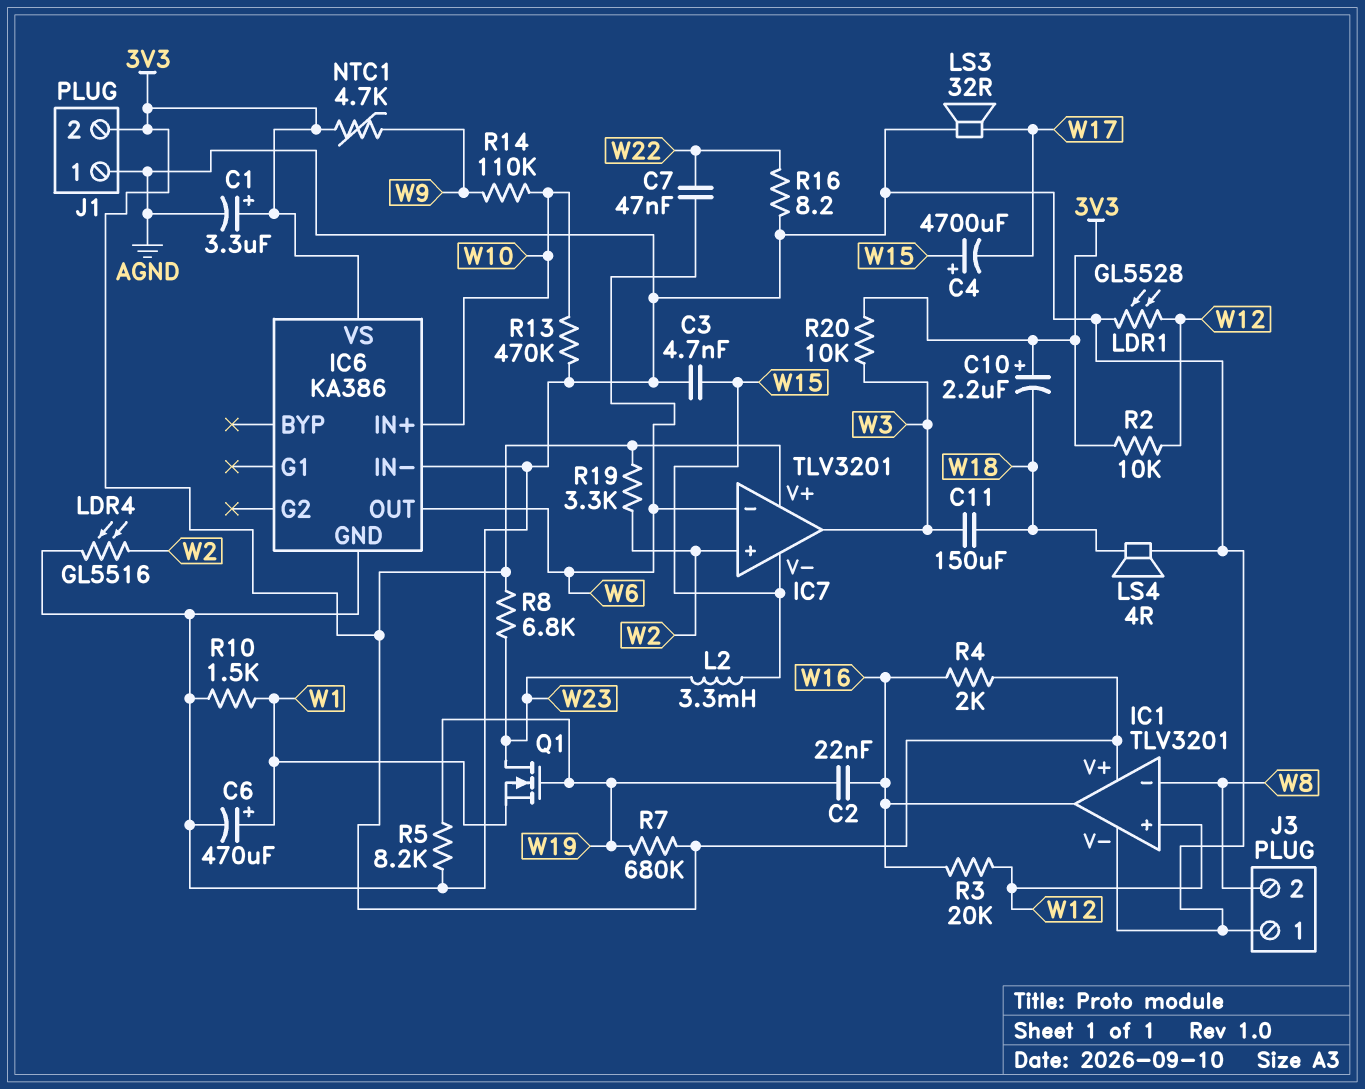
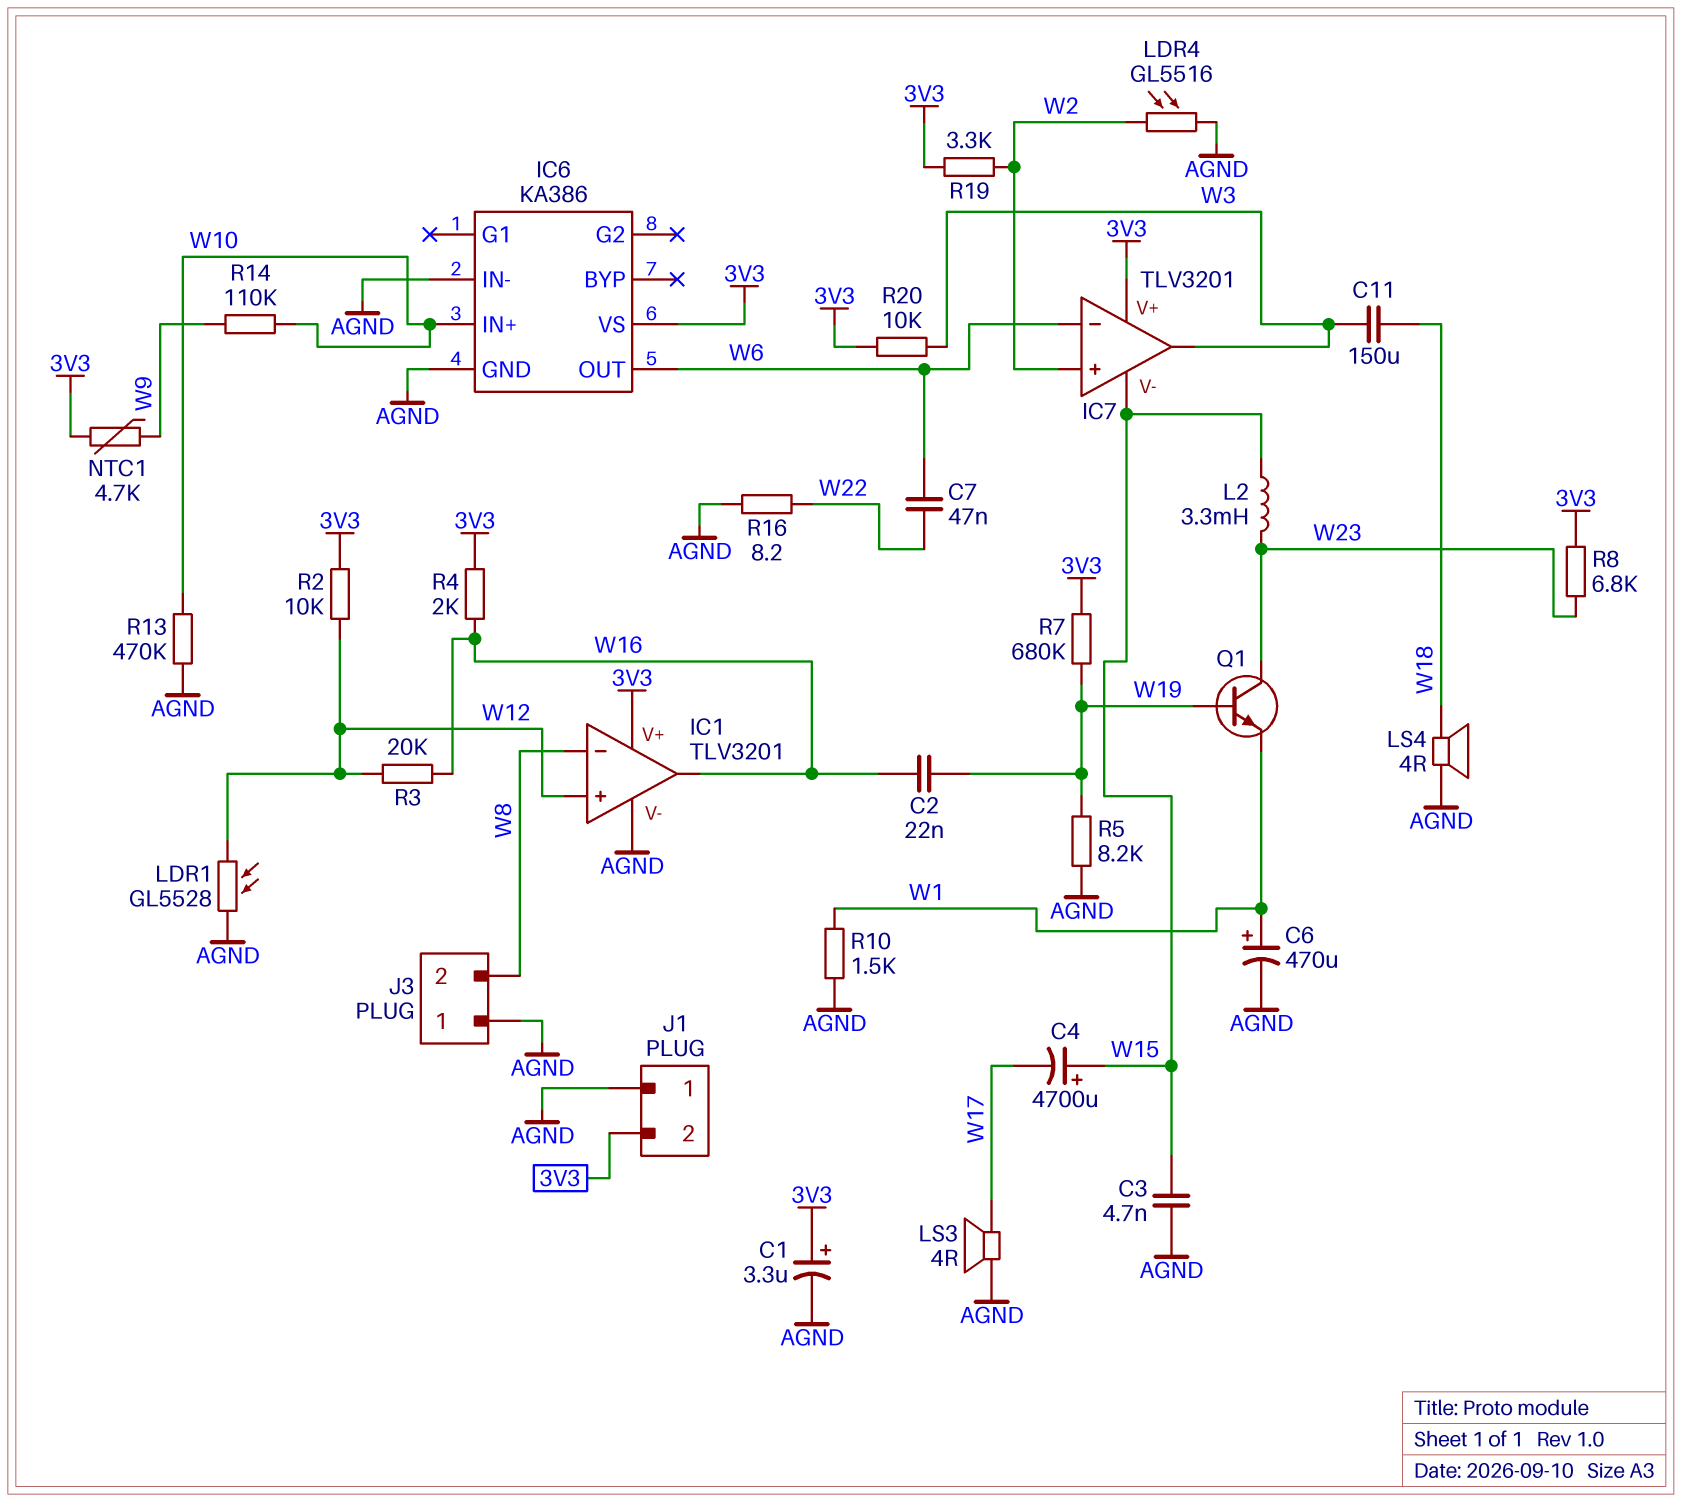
C10: 2.2uF (plus 3V3, minus W18) -> none
LS3: speaker 32R (AGND, W17) -> speaker 4R (AGND, W17)
Q1: NMOS (G W19, D W23, S W1) -> NPN (B W19, C W23, E W1)

